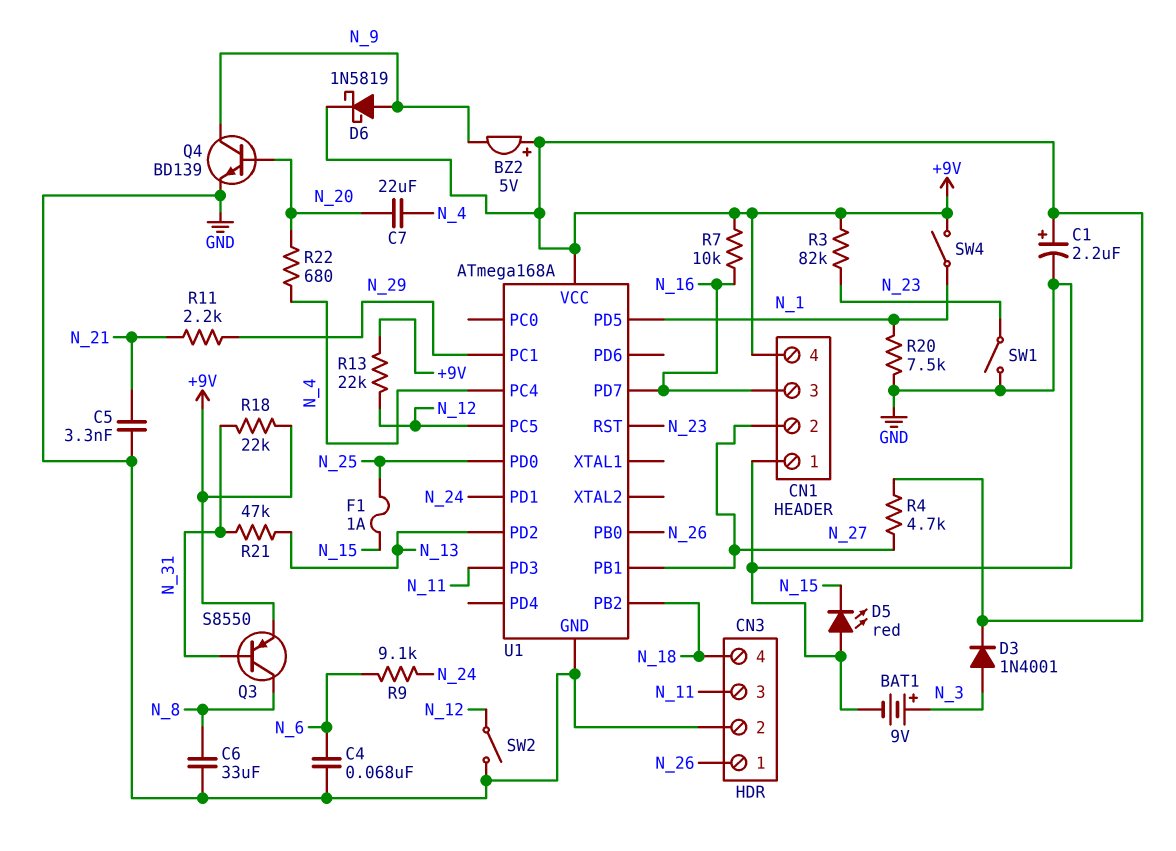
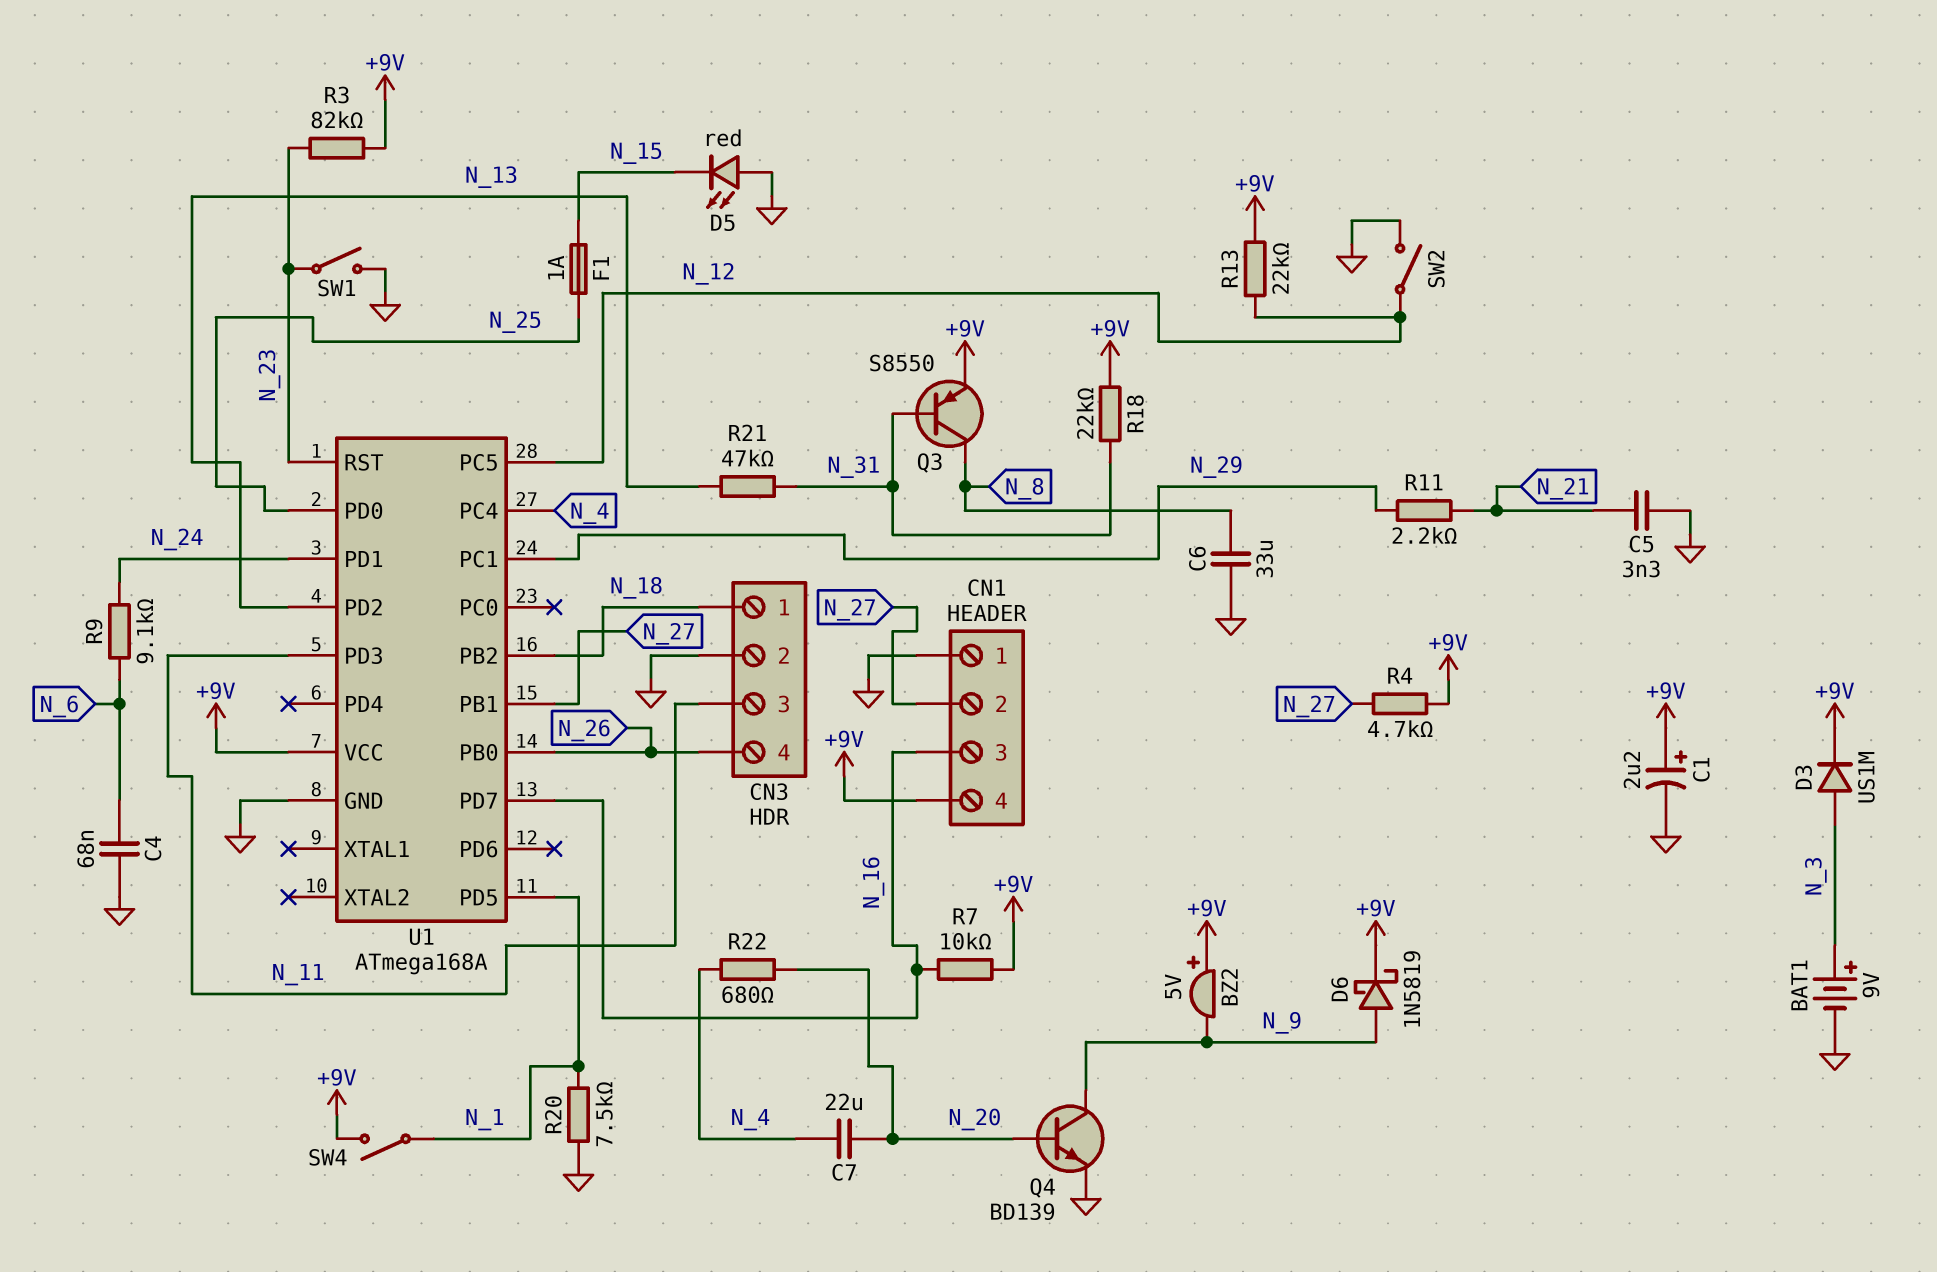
CN3 pin 1: N_26 -> N_18
CN3 pin 4: N_18 -> N_26
D3: diode 1N4001 (A N_3, K +9V) -> diode US1M (A N_3, K +9V)

